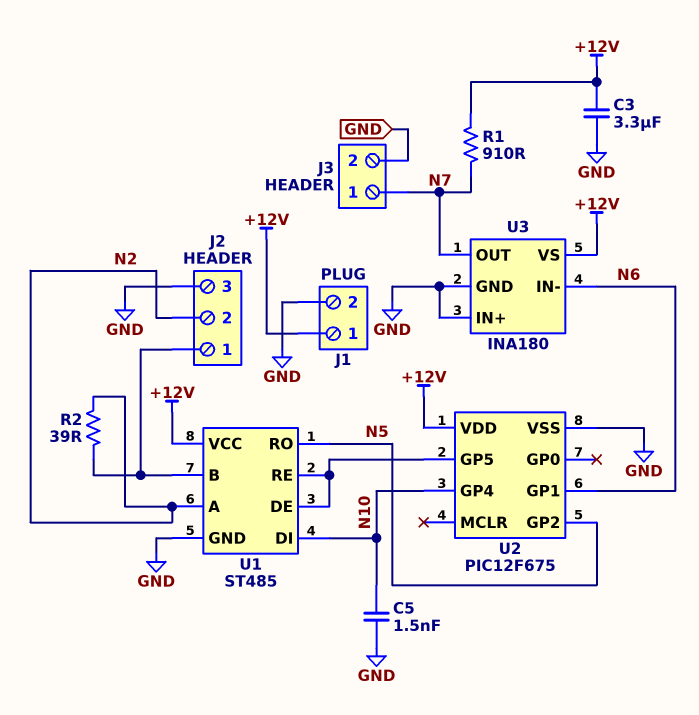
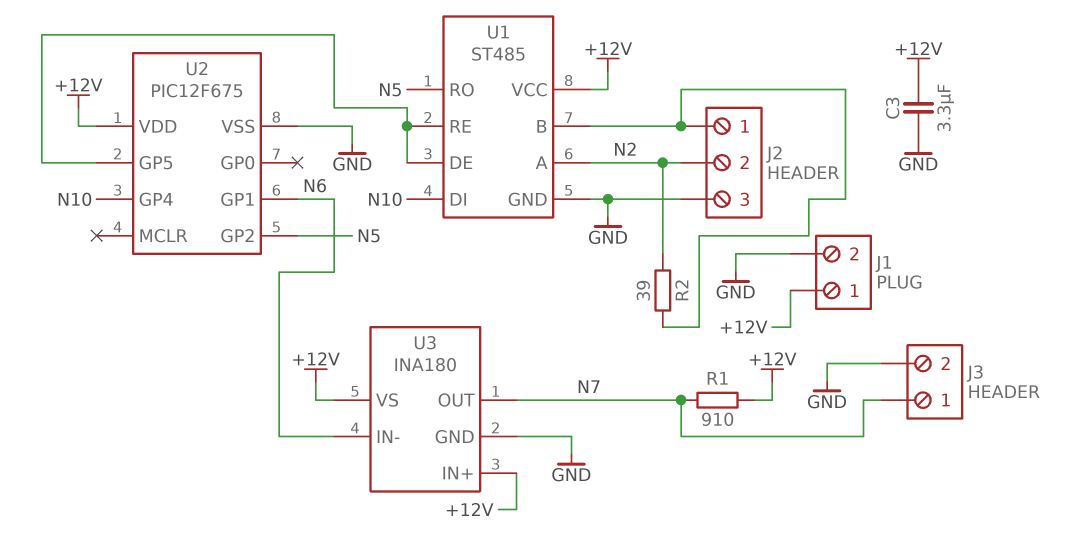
C5: 1.5nF (GND, N10) -> none
U3 pin IN+: GND -> +12V

